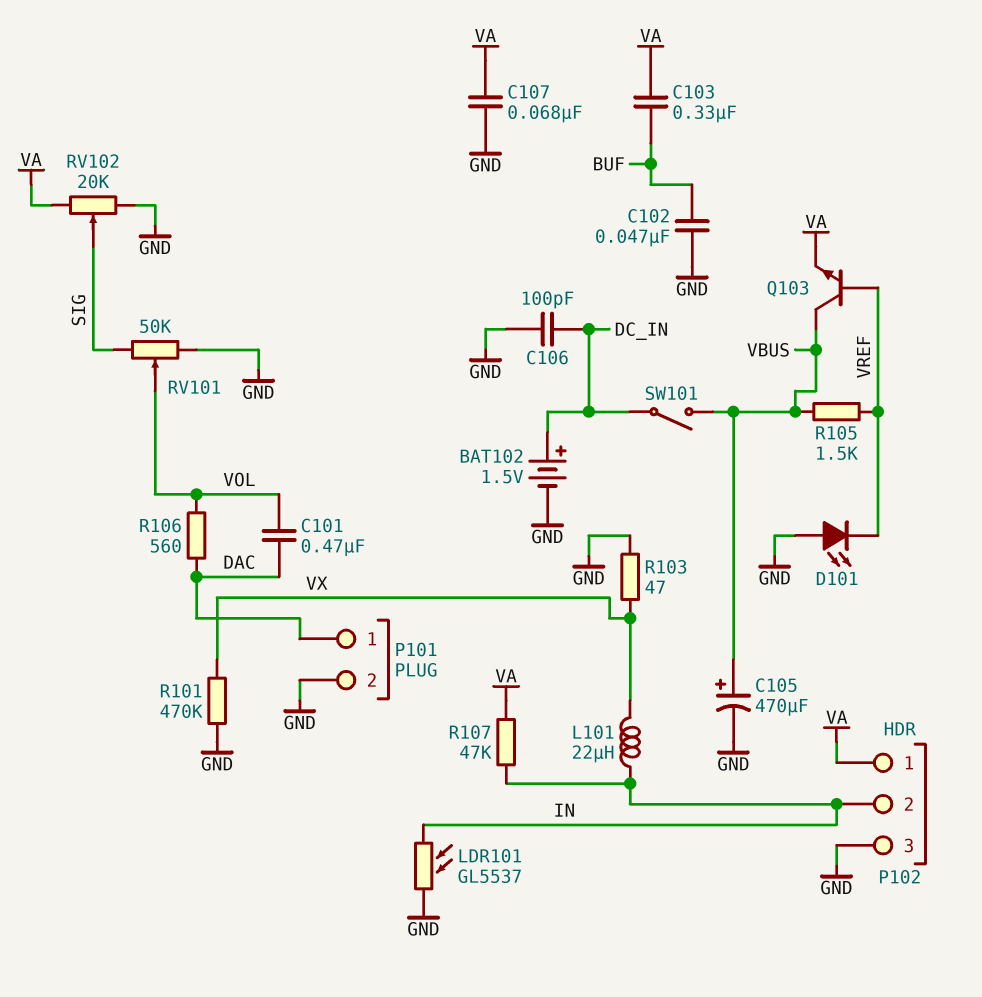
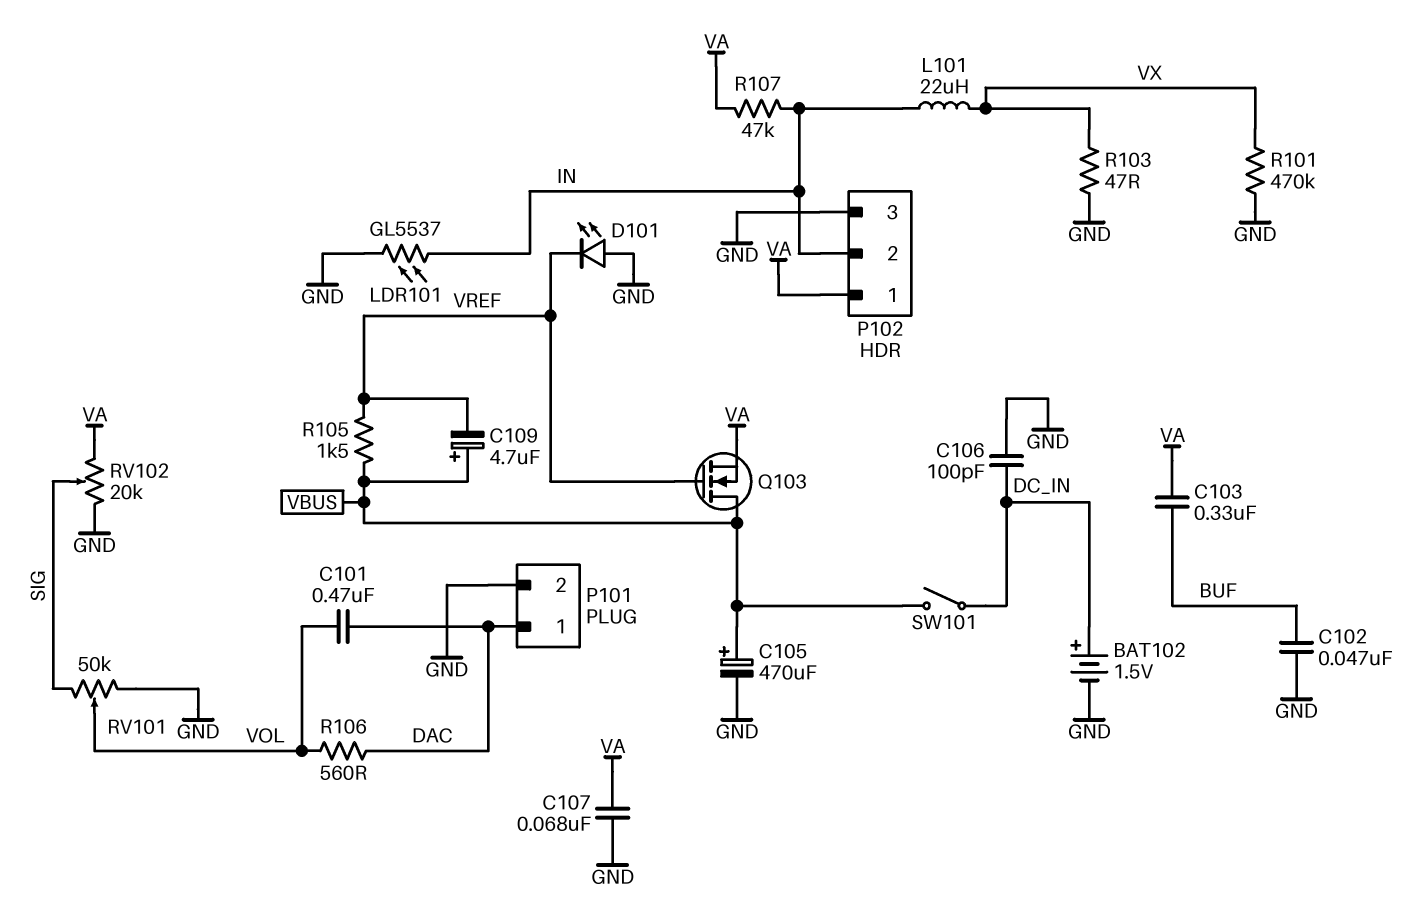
C109: none -> 4.7uF (plus VBUS, minus VREF)
Q103: NPN (B VREF, C VBUS, E VA) -> NMOS (G VREF, D VBUS, S VA)

